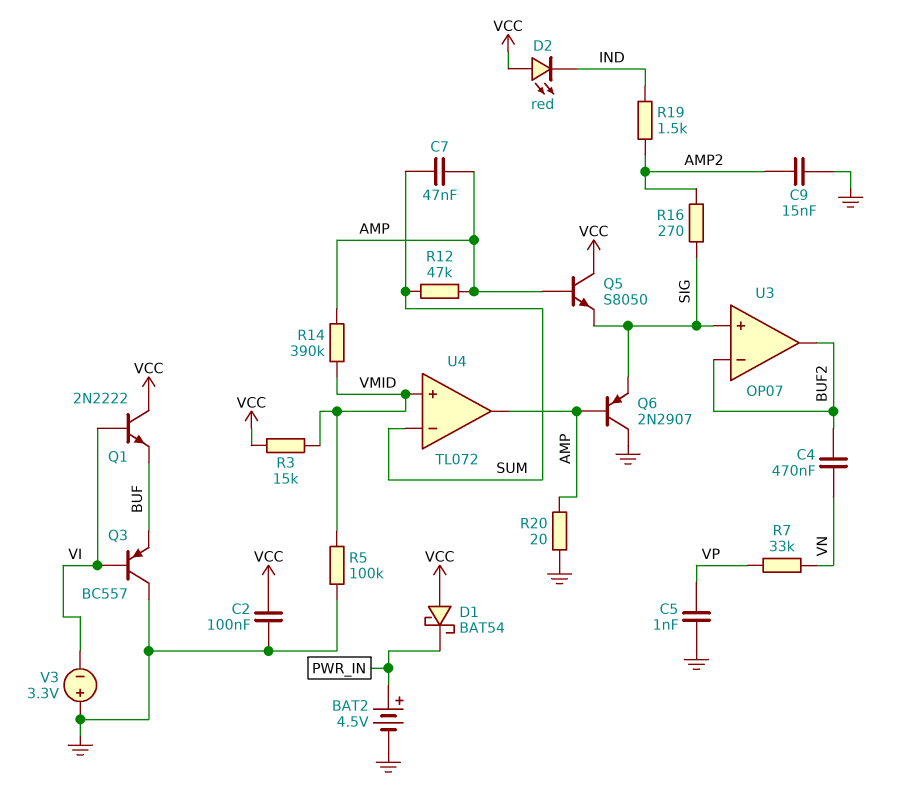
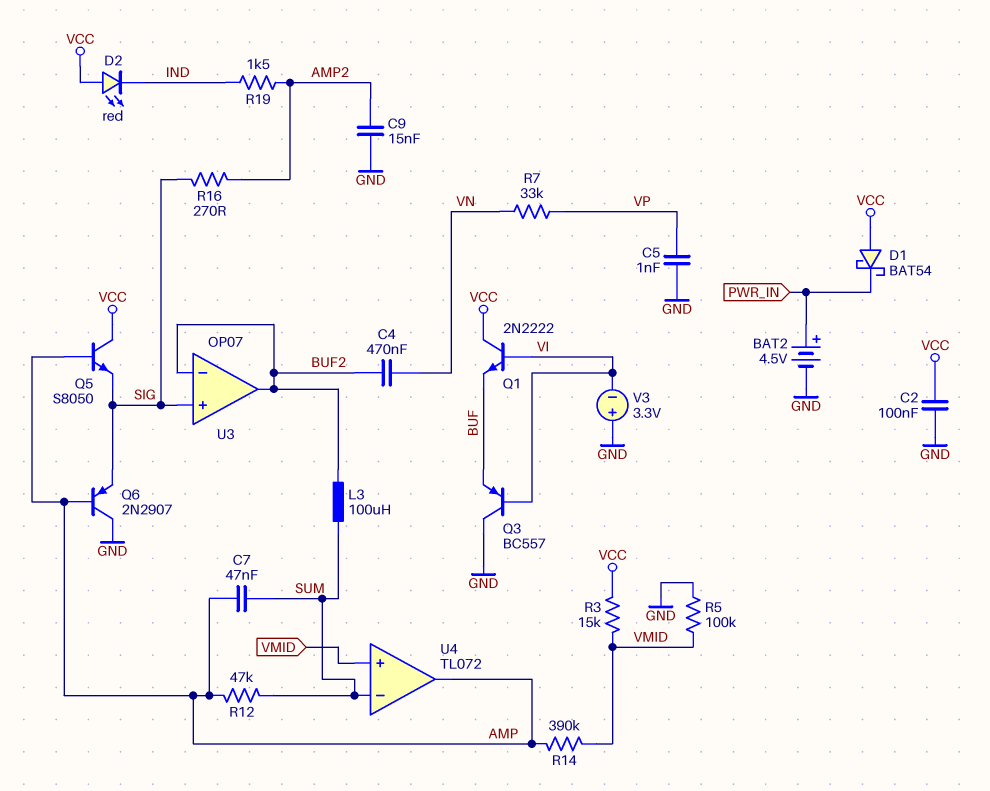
L3: none -> 100uH (BUF2, SUM)
R20: 20 (AMP, GND) -> none

